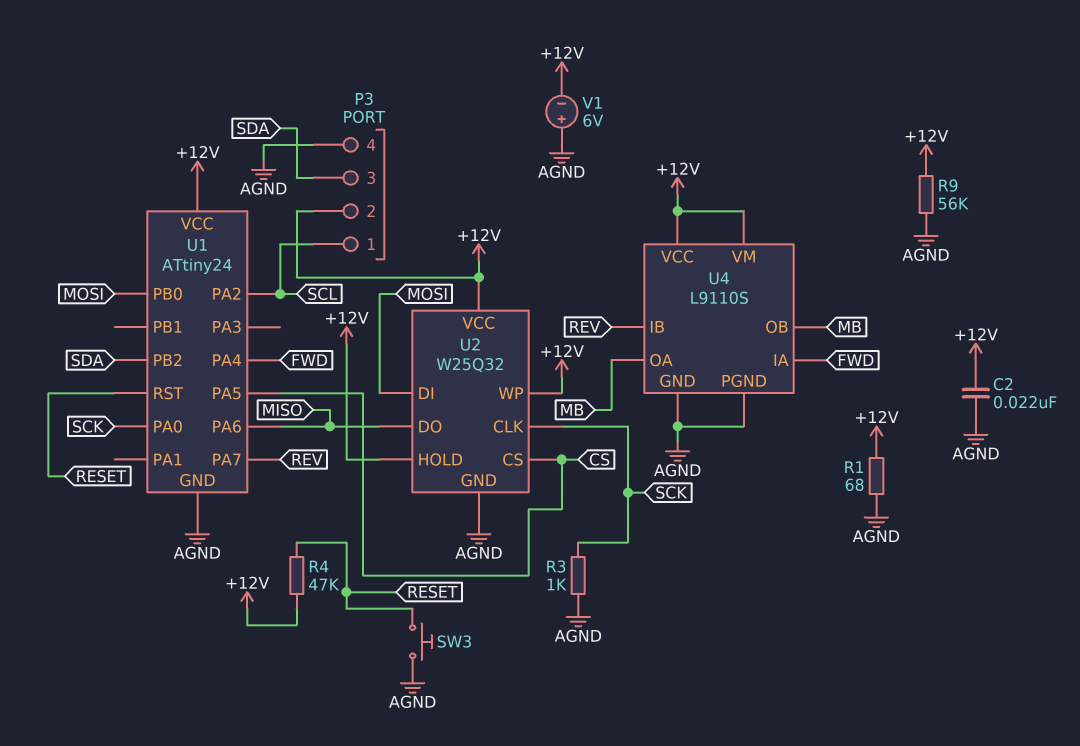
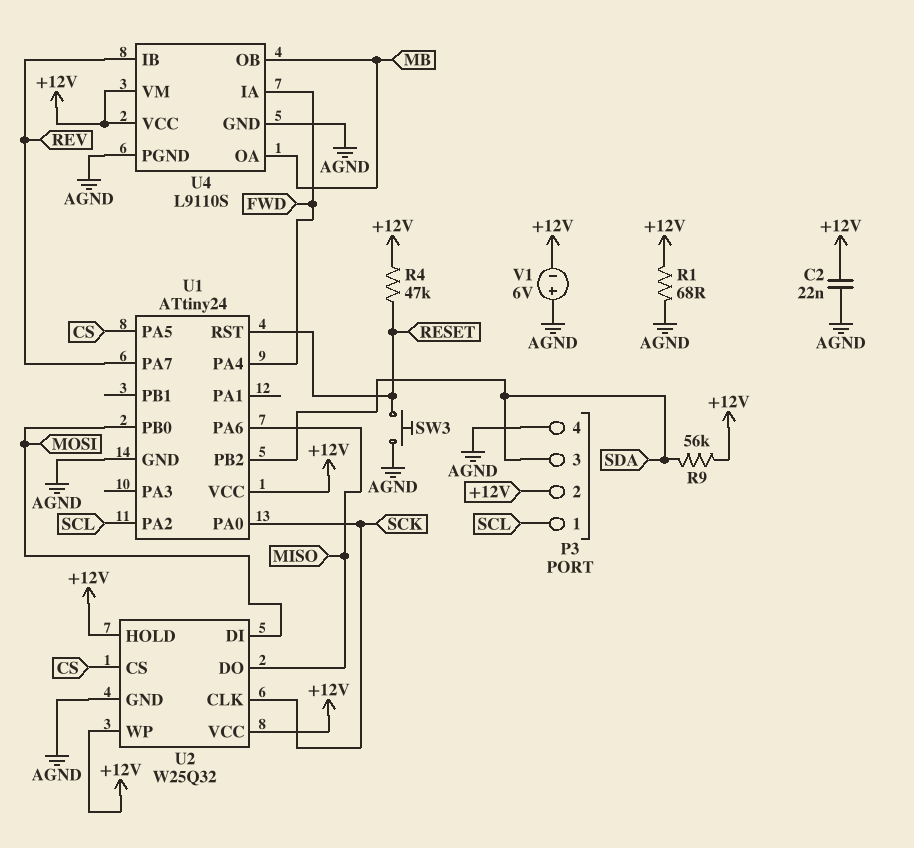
R3: 1k (AGND, SCK) -> none
R9: 56k (+12V, AGND) -> 56k (+12V, SDA)

